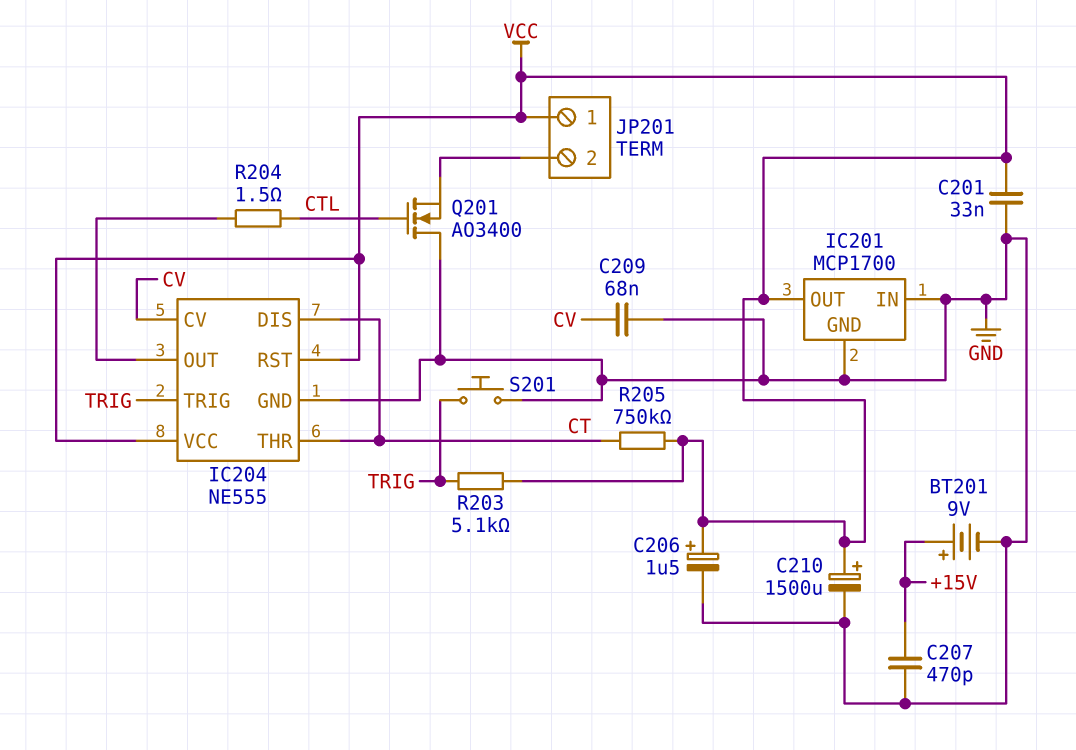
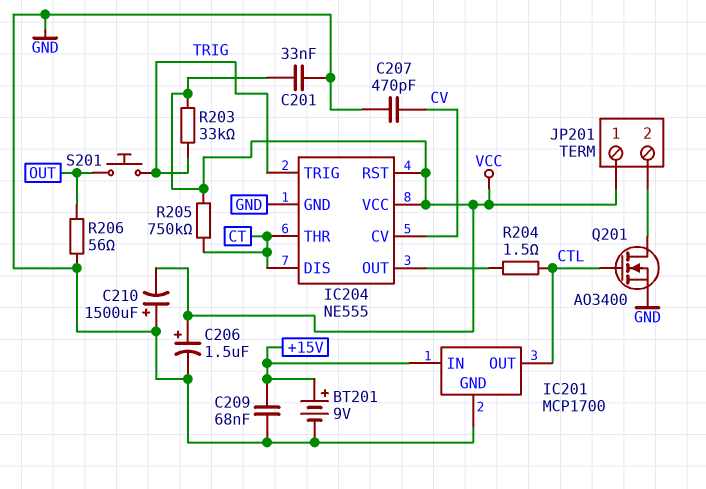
C207: 470pF (+15V, GND) -> 470pF (CV, GND)
C209: 68nF (CV, GND) -> 68nF (+15V, GND)
C210: 1500uF (plus VCC, minus GND) -> 1500uF (plus GND, minus VCC)
IC201 pin IN: GND -> +15V
IC201 pin OUT: VCC -> CTL
Q201: NMOS AO3400 (G CTL, D GND, S JP201/2) -> NMOS AO3400 (G CTL, D JP201/2, S GND)
R203: 5.1k (TRIG, VCC) -> 33k (TRIG, VCC)
R206: none -> 56 (GND, OUT)
S201: button (GND, TRIG) -> button (OUT, TRIG)

